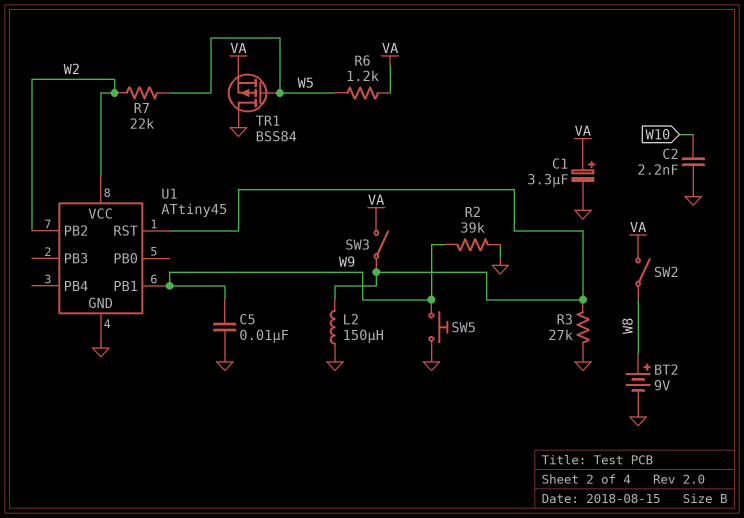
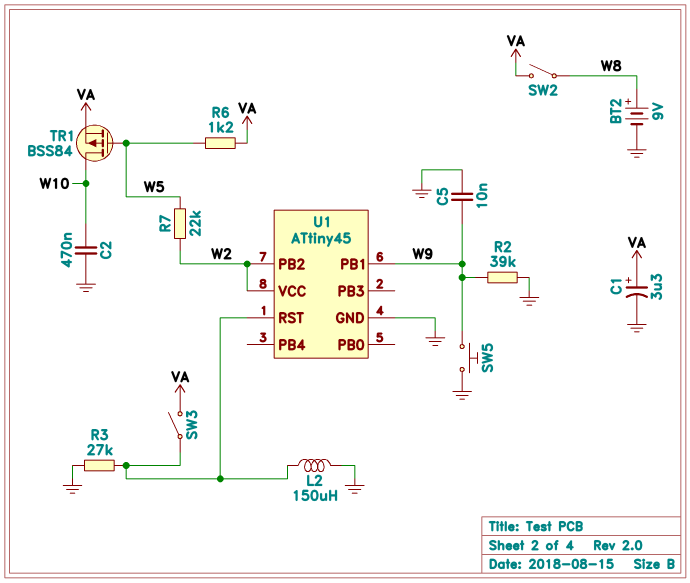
C2: 2.2nF (GND, W10) -> 470nF (GND, W10)
TR1: PMOS BSS84 (G W5, D GND, S VA) -> PMOS BSS84 (G W5, D W10, S VA)

